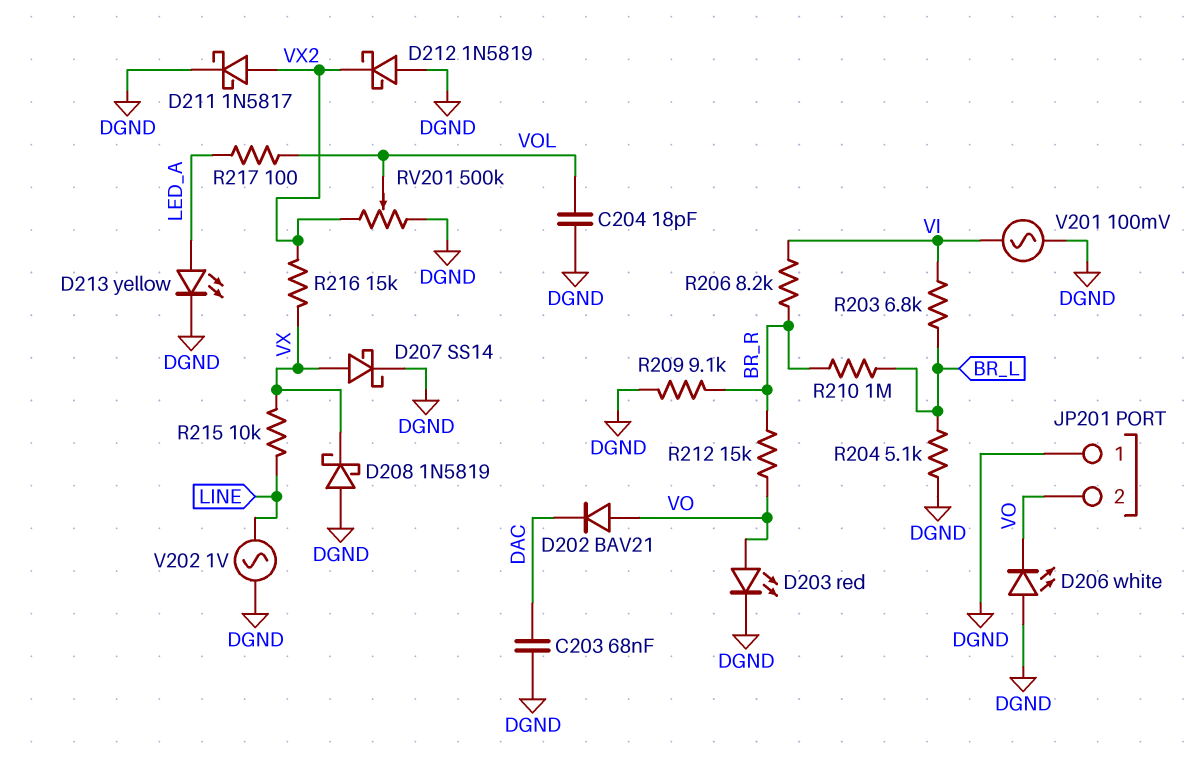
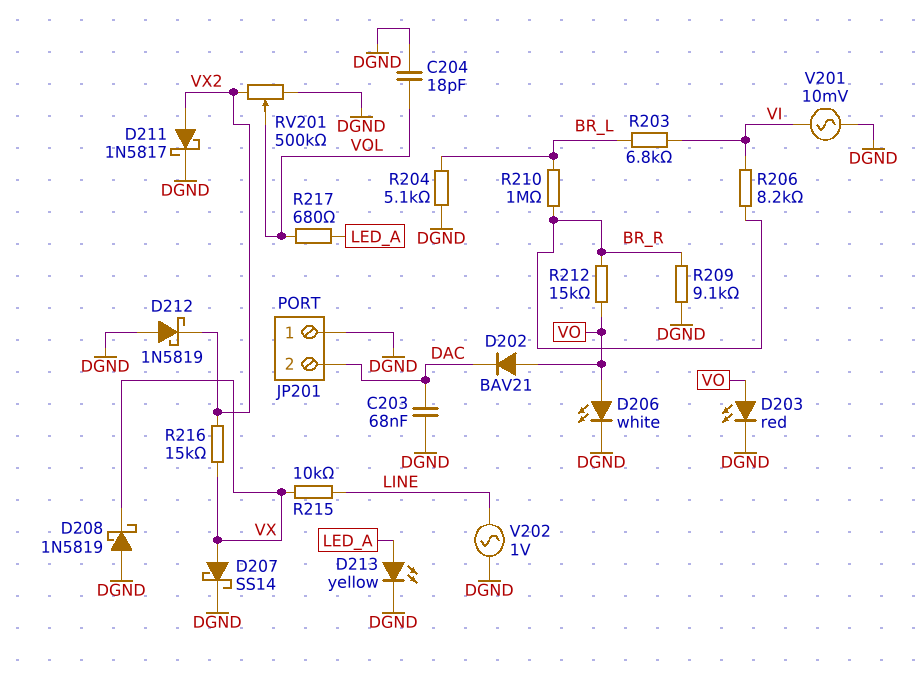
D206: LED white (A DGND, K VO) -> LED white (A VO, K DGND)
JP201 pin 2: VO -> DAC
R217: 100 (LED_A, VOL) -> 680 (LED_A, VOL)
V201: AC 100mV (DGND, VI) -> AC 10mV (DGND, VI)

